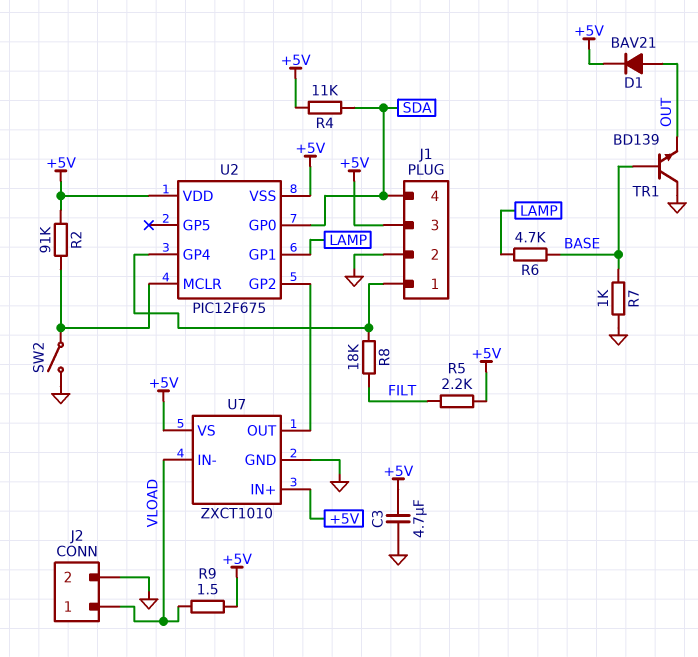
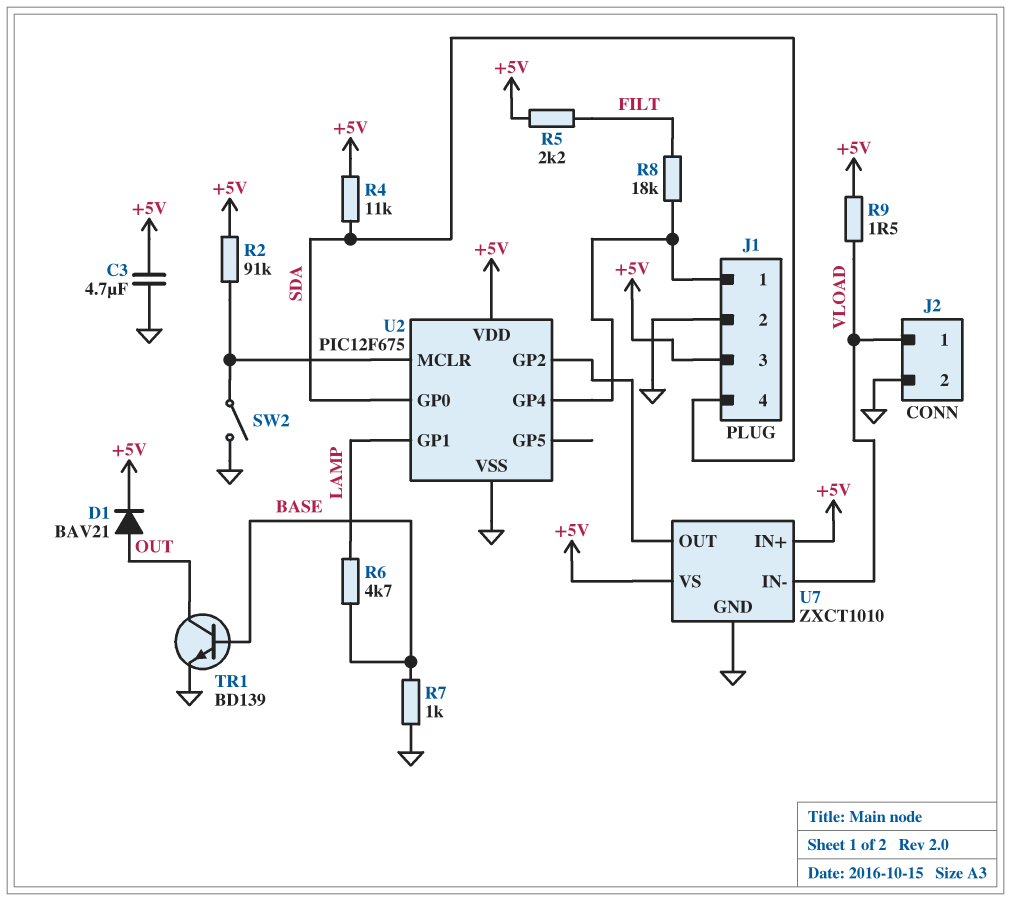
TR1: NPN BD139 (B BASE, C GND, E OUT) -> NPN BD139 (B BASE, C OUT, E GND)
U2 pin VSS: +5V -> GND

